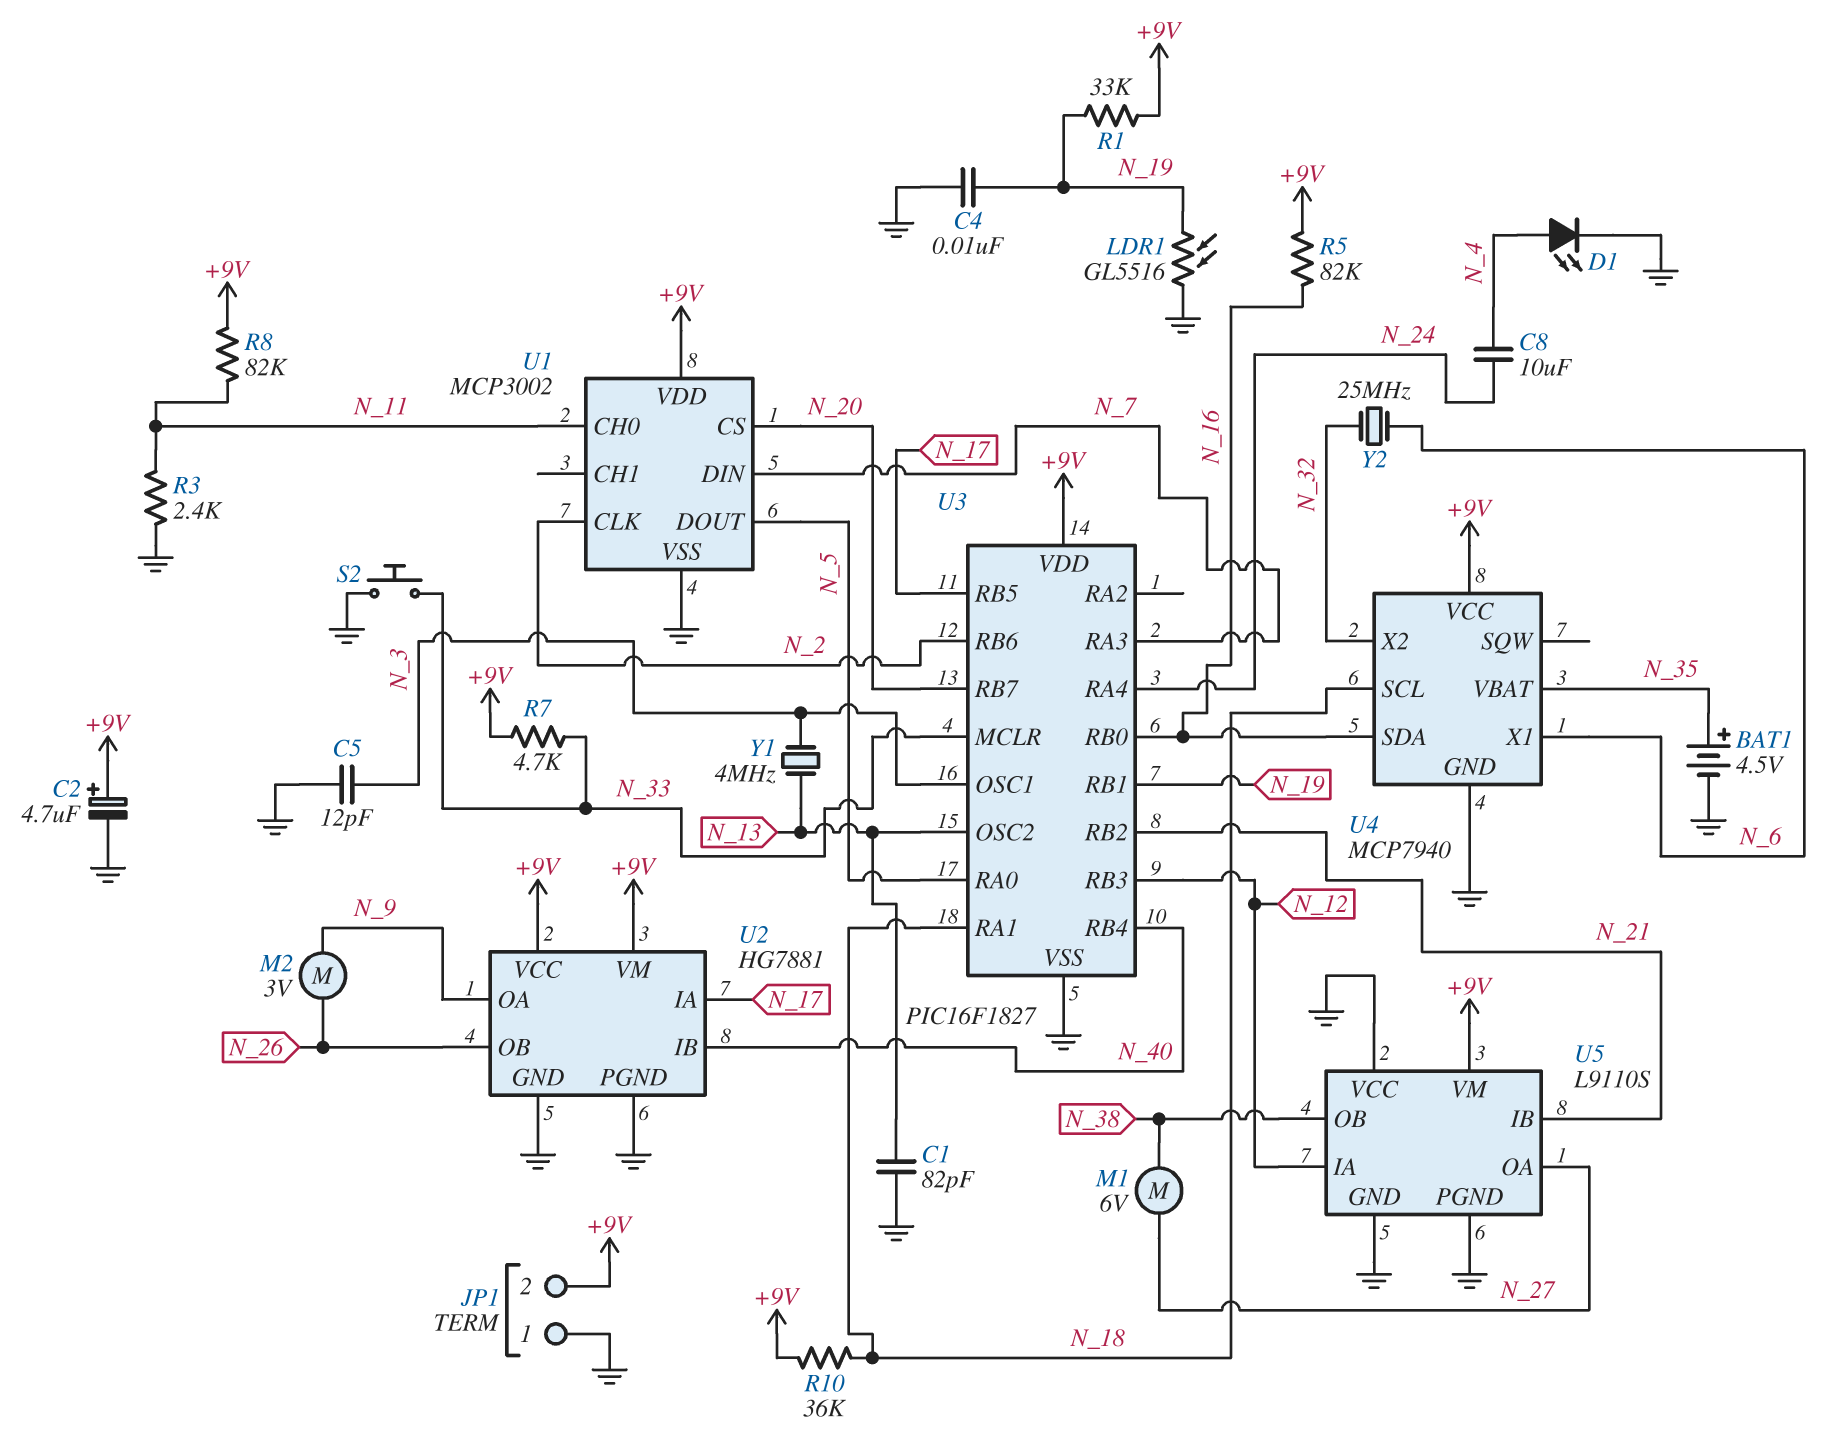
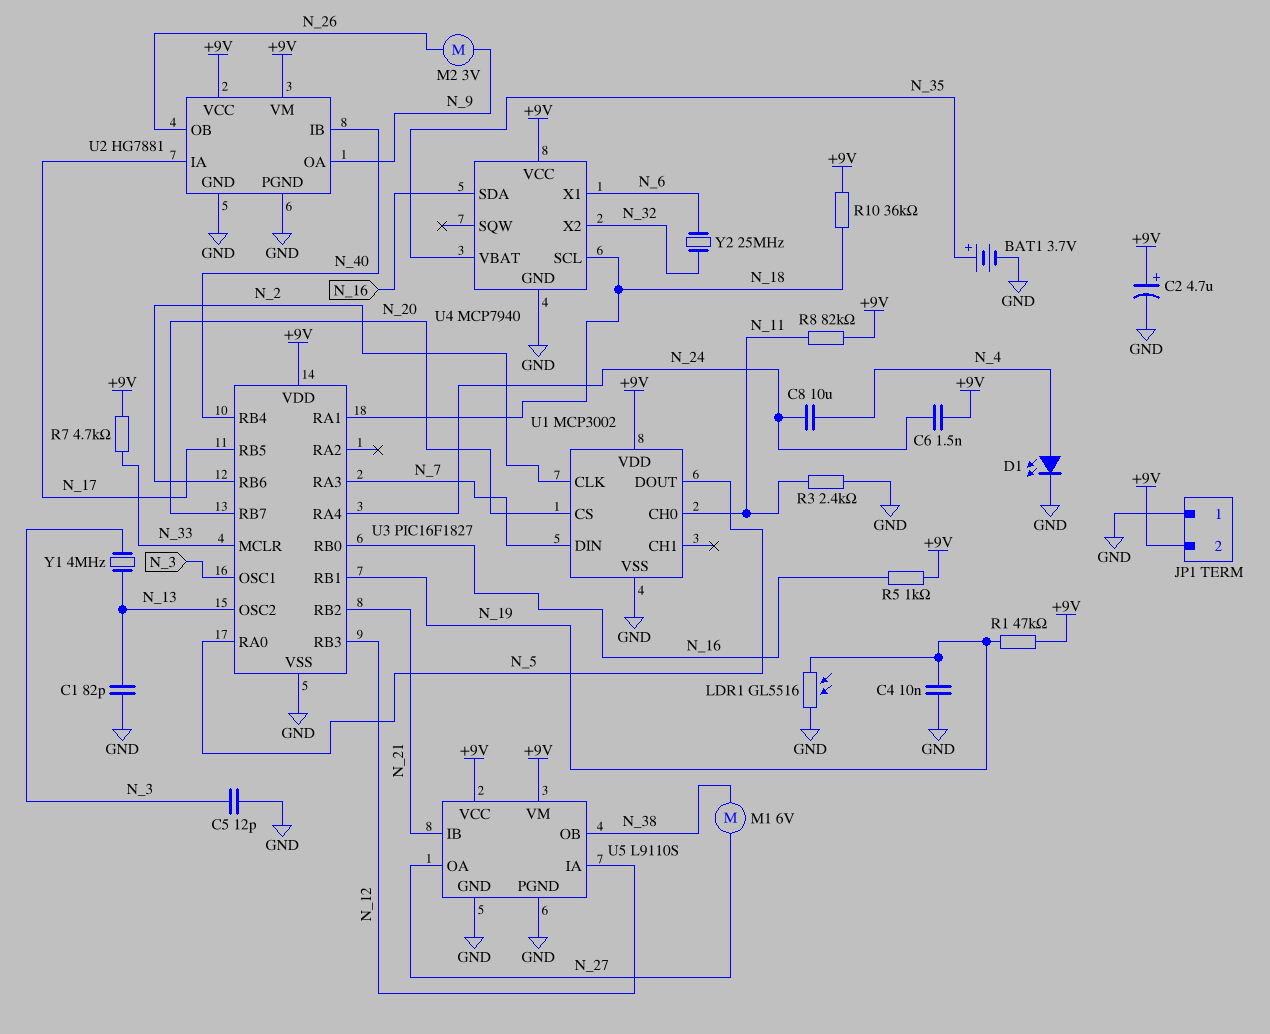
BAT1: 4.5V (plus N_35, minus GND) -> 3.7V (plus N_35, minus GND)
C6: none -> 1.5nF (+9V, N_24)
R1: 33k (+9V, N_19) -> 47k (+9V, N_19)
R5: 82k (+9V, N_16) -> 1k (+9V, N_16)
S2: button (GND, N_33) -> none
U5 pin VCC: GND -> +9V

